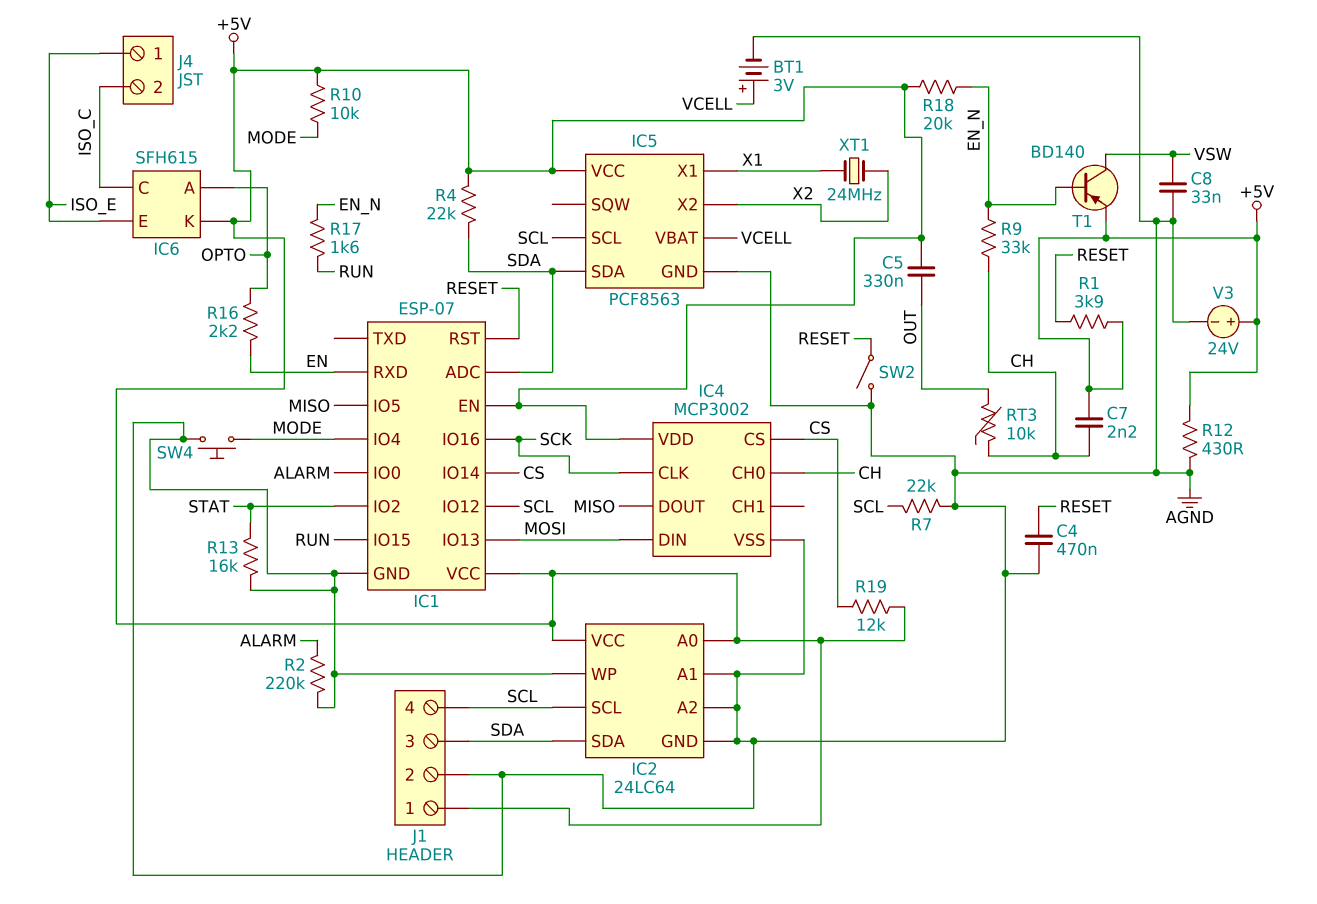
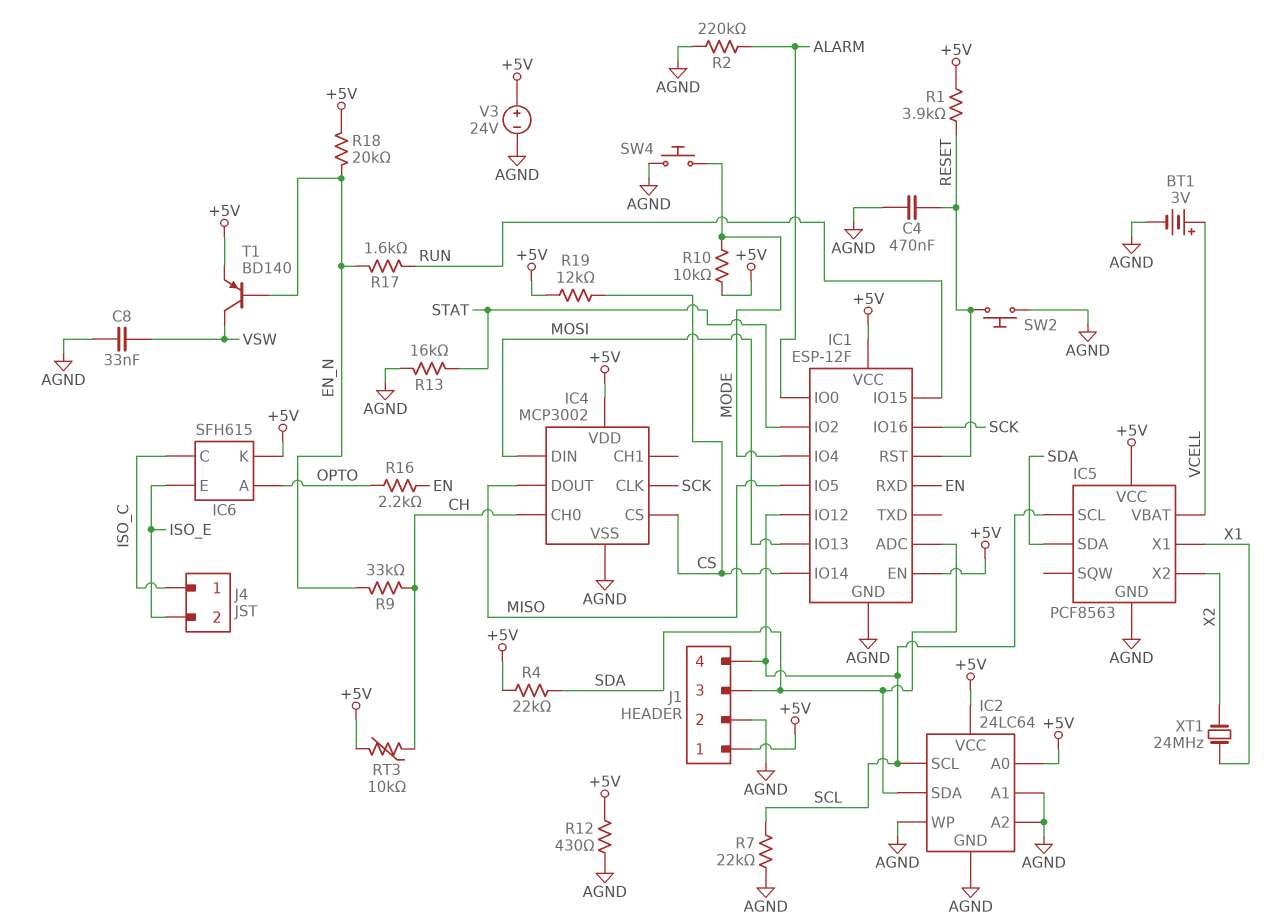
C5: 330nF (+5V, OUT) -> none
C7: 2.2nF (+5V, CH) -> none
IC1: ESP-07 -> ESP-12F
J4 pin 1: ISO_E -> ISO_C
J4 pin 2: ISO_C -> ISO_E
RT3: 10k (CH, OUT) -> 10k (+5V, CH)
SW2: switch (AGND, RESET) -> button (AGND, RESET)

